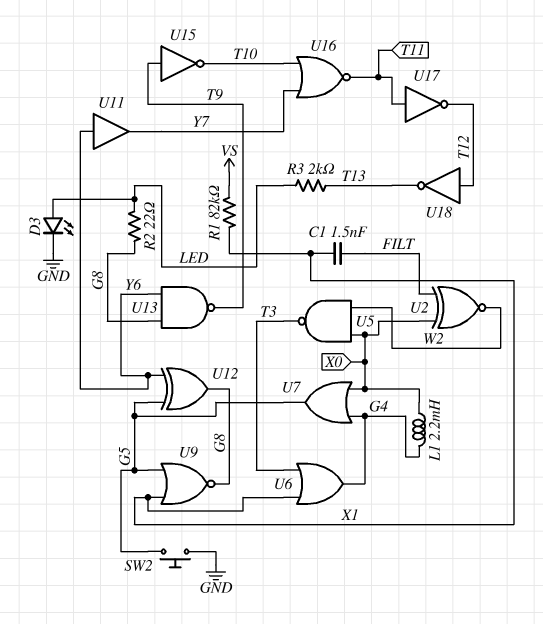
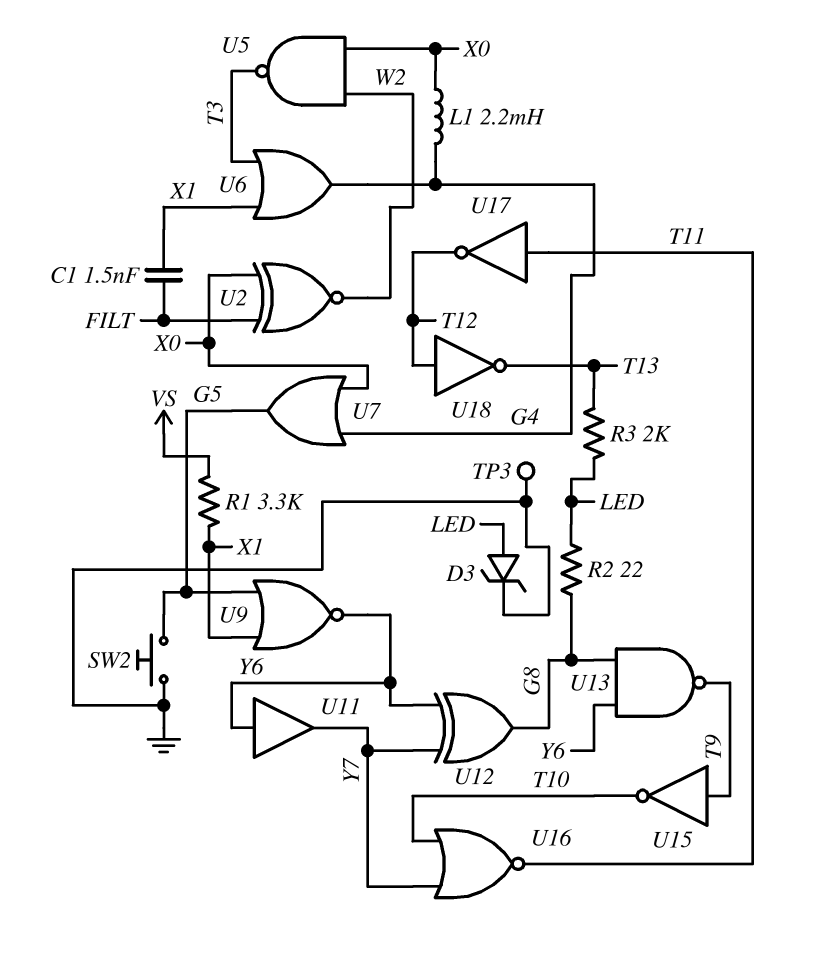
D3: LED (A LED, K GND) -> zener (A LED, K GND)
R1: 82k (VS, X1) -> 3.3k (VS, X1)
TP3: none -> test point (GND)
U9: NOR (in G5, in X1, out G8) -> NOR (in G5, in X1, out Y6)
U12: XOR (in G5, in Y6, out G8) -> XOR (in Y6, in Y7, out G8)

